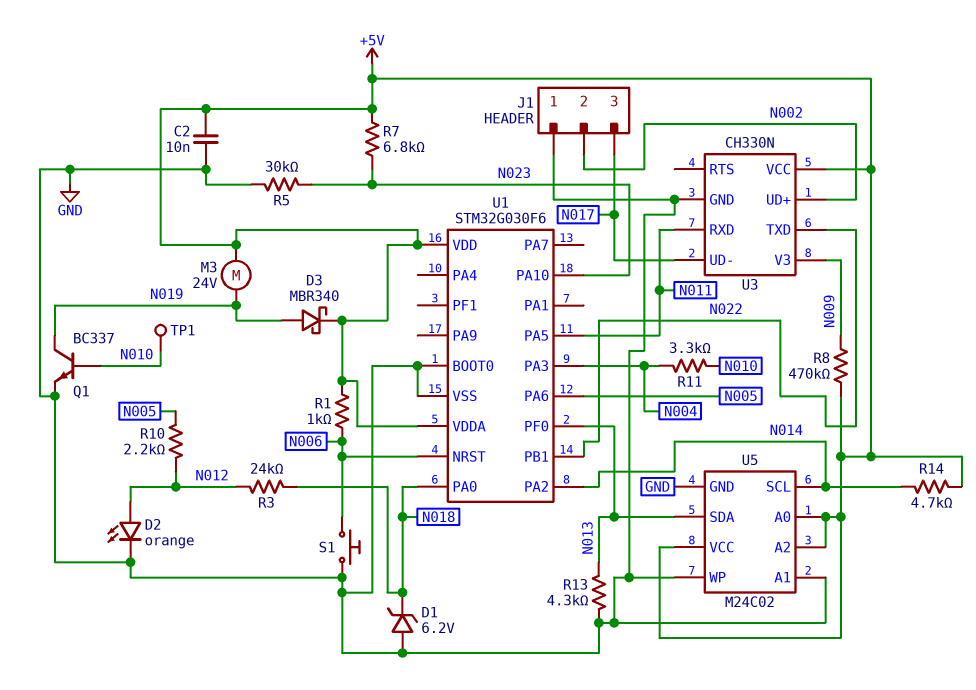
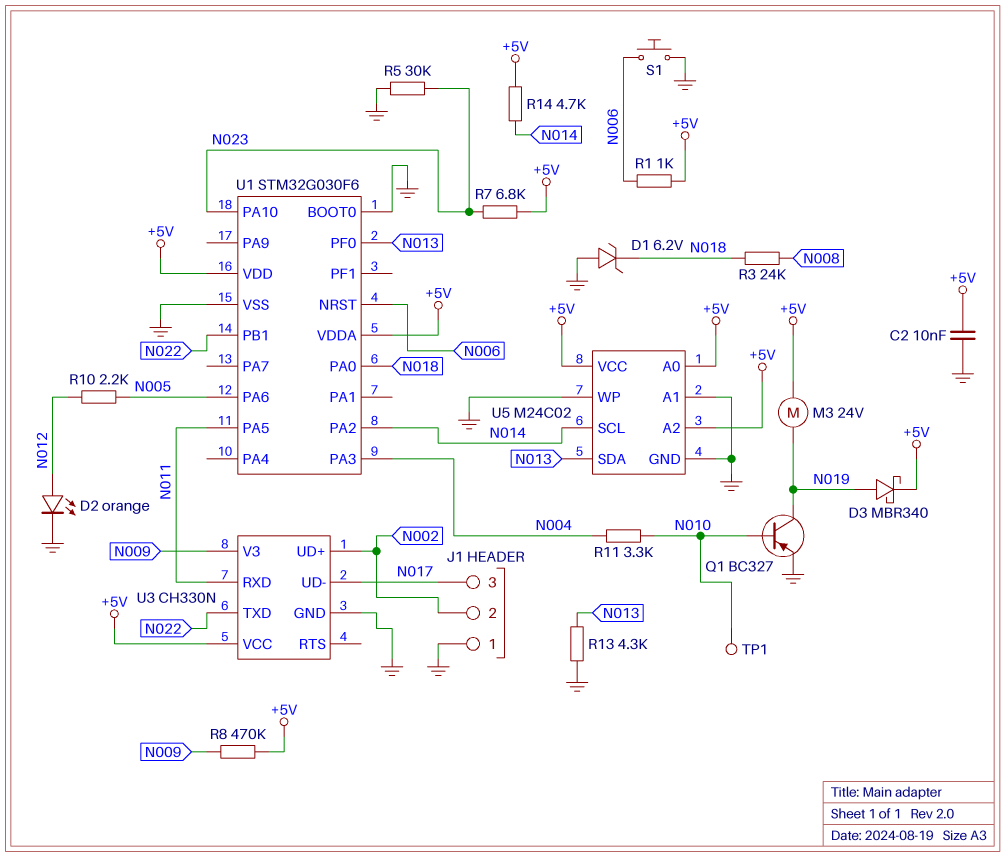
Q1: NPN BC337 (B N010, C N019, E GND) -> PNP BC327 (B N010, C N019, E GND)
R3: 24k (N012, N018) -> 24k (N008, N018)

